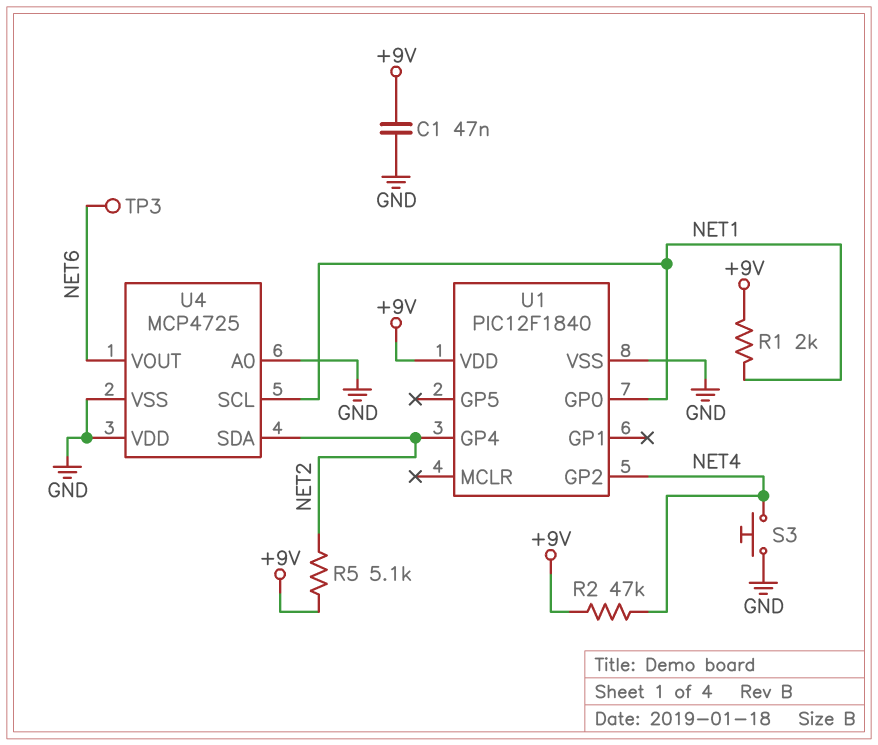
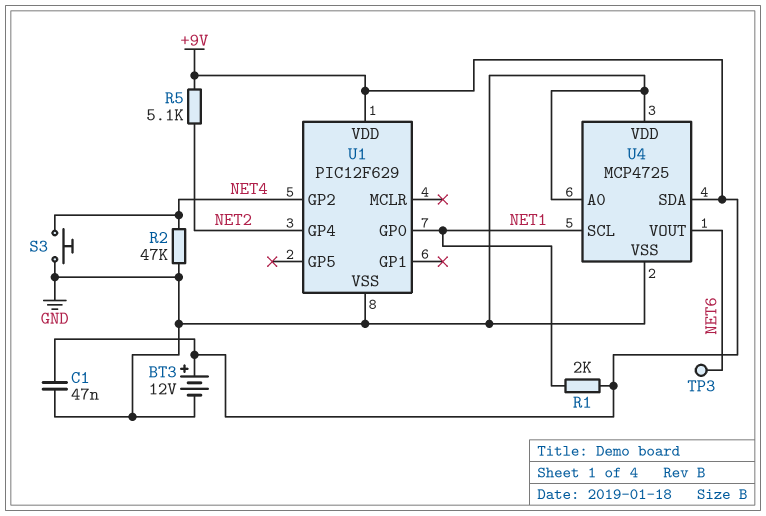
BT3: none -> 12V (plus +9V, minus GND)
R2: 47k (+9V, NET4) -> 47k (GND, NET4)
U1: PIC12F1840 -> PIC12F629
U4 pin SDA: NET2 -> +9V

